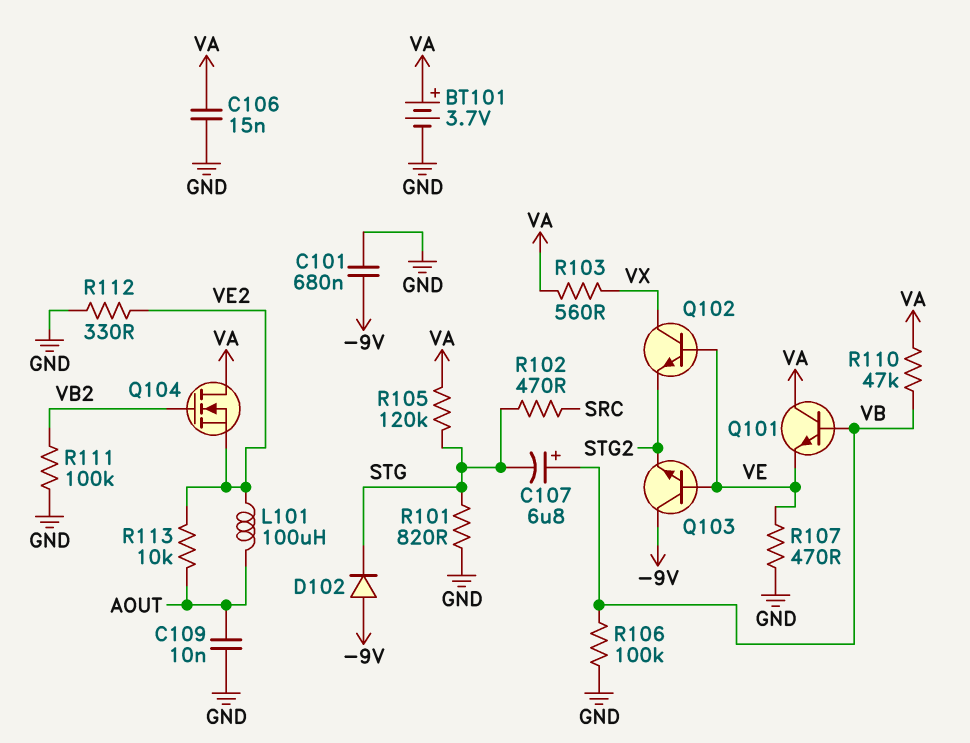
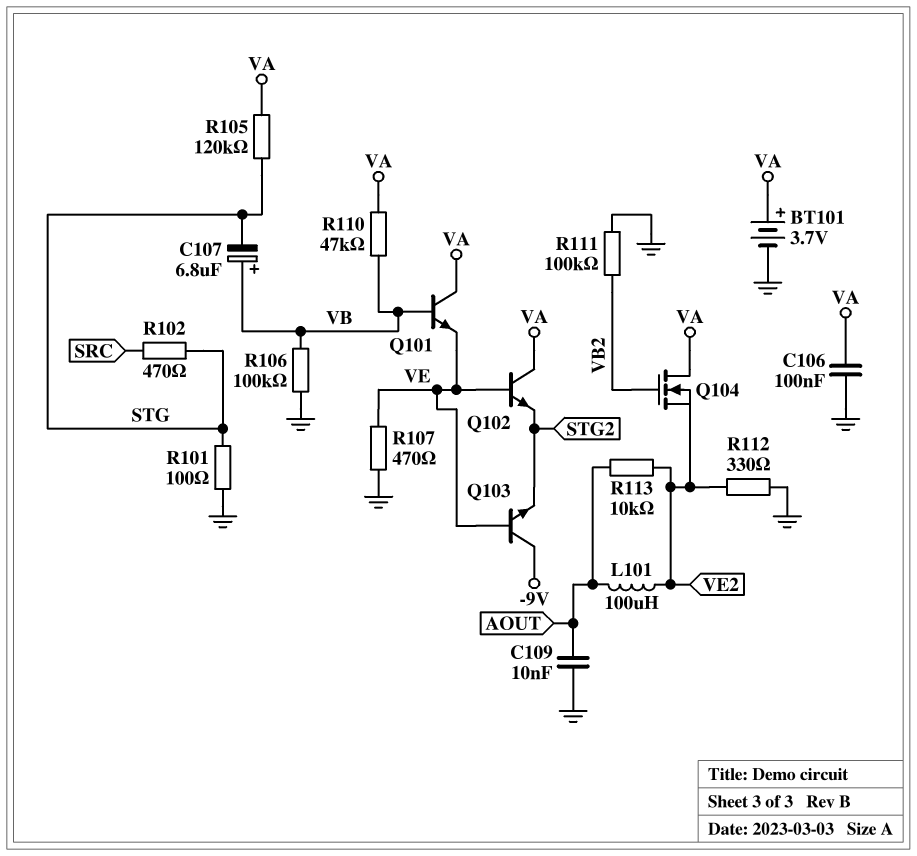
C101: 680nF (-9V, GND) -> none
C106: 15nF (GND, VA) -> 100nF (GND, VA)
D102: diode (A -9V, K STG) -> none
Q102: NPN (B VE, C VX, E STG2) -> NPN (B VE, C VA, E STG2)
R101: 820 (GND, STG) -> 100 (GND, STG)
R103: 560 (VA, VX) -> none

